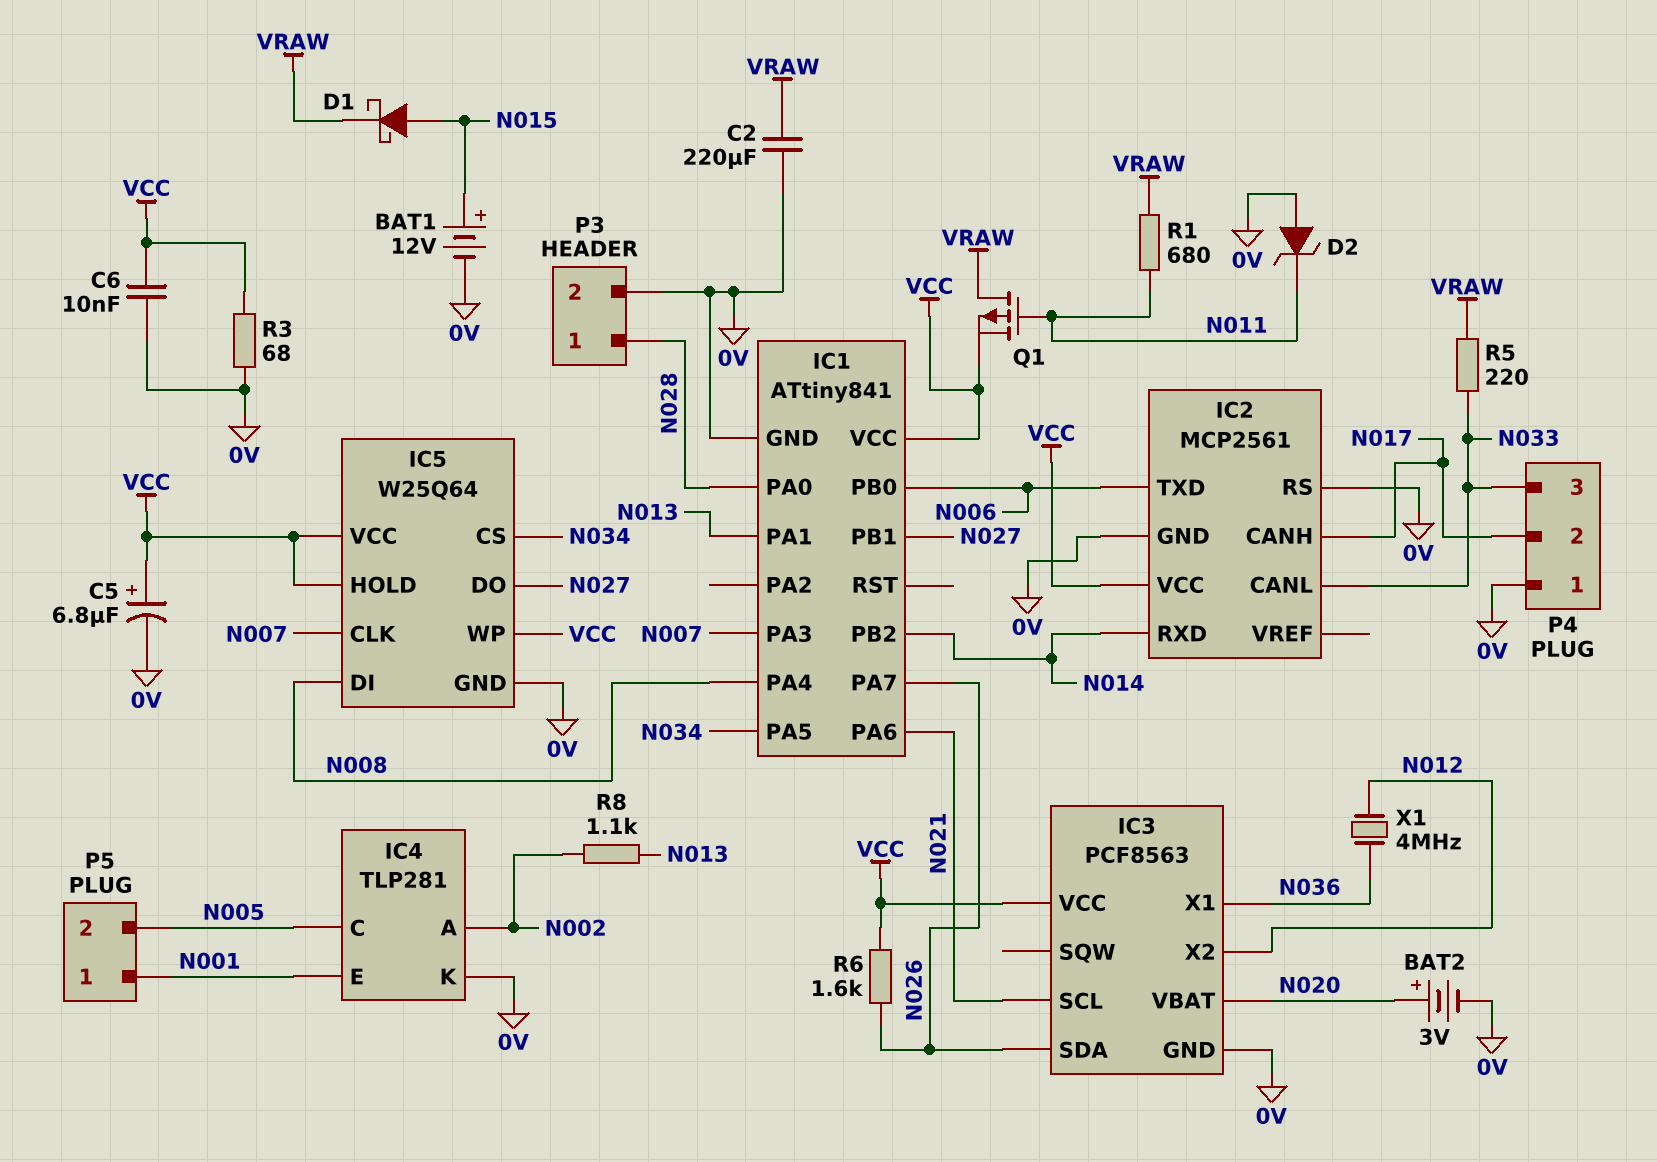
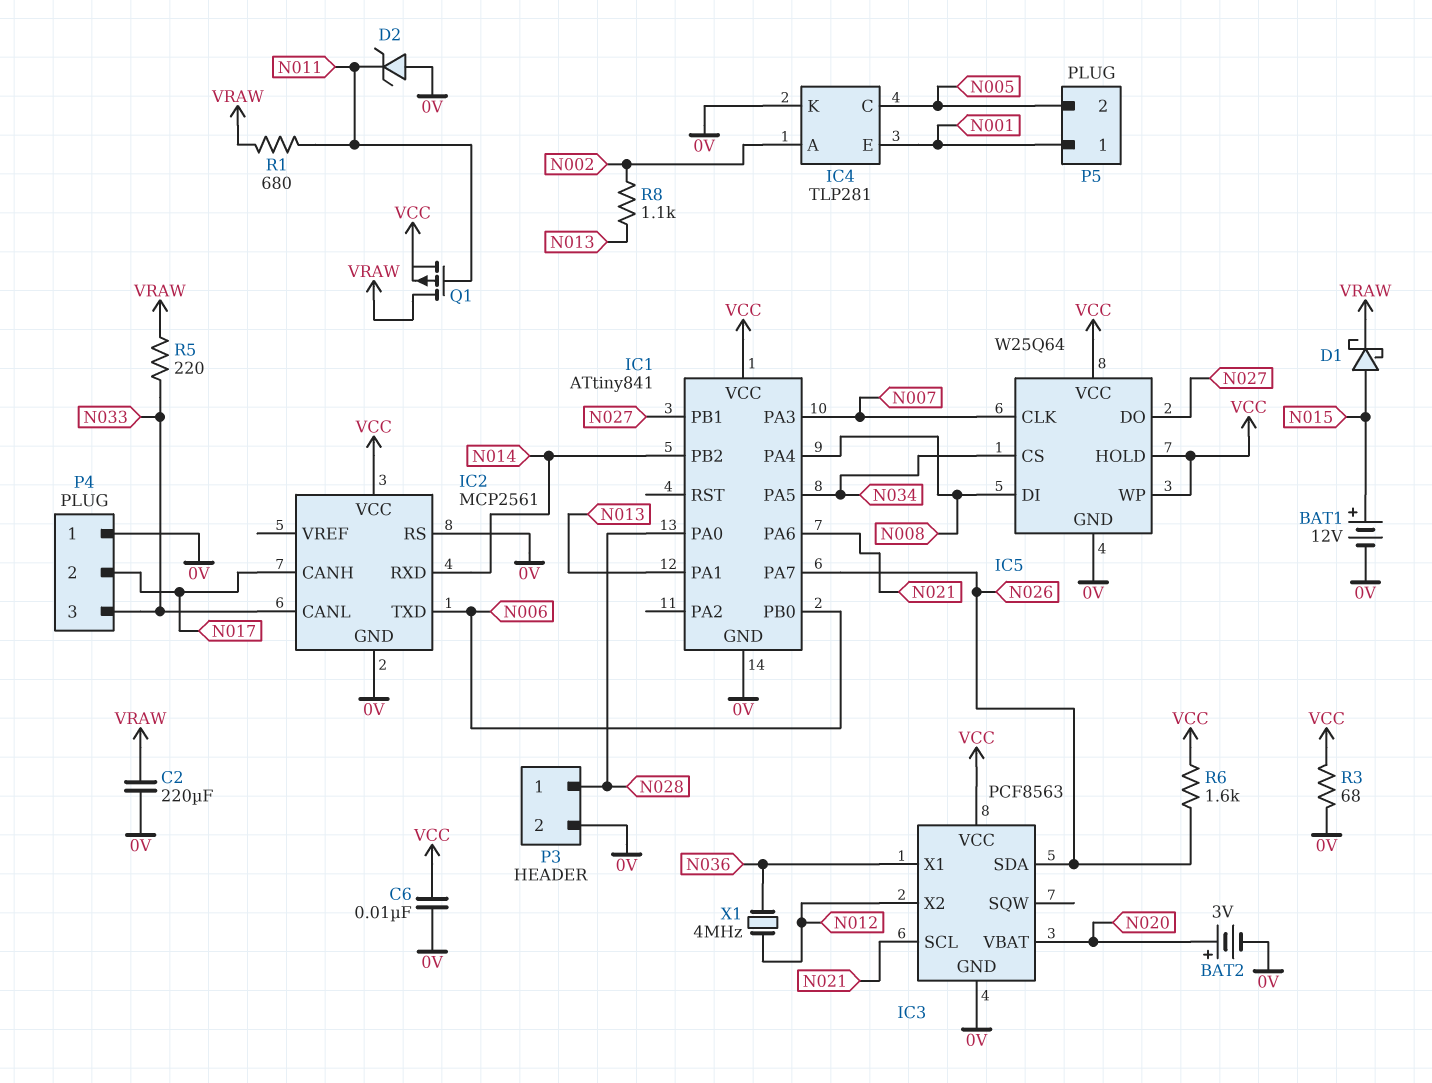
C5: 6.8uF (plus VCC, minus 0V) -> none

